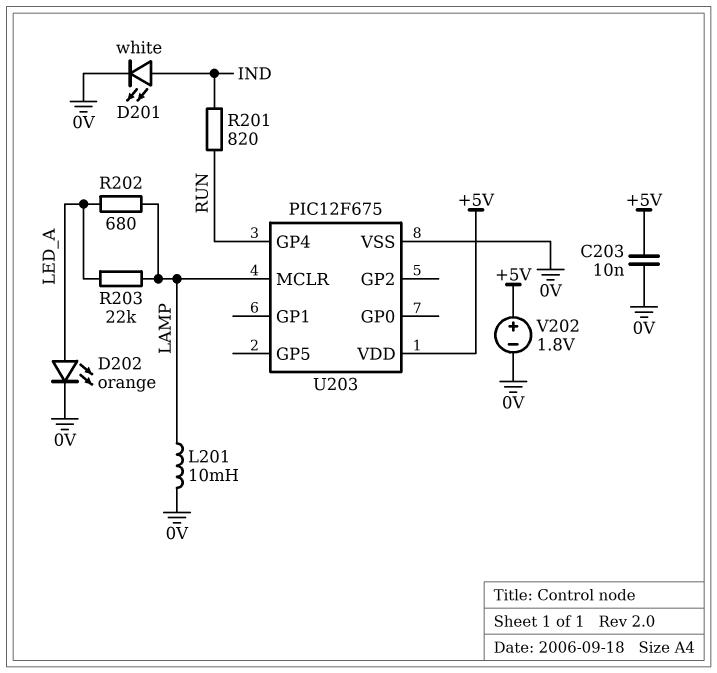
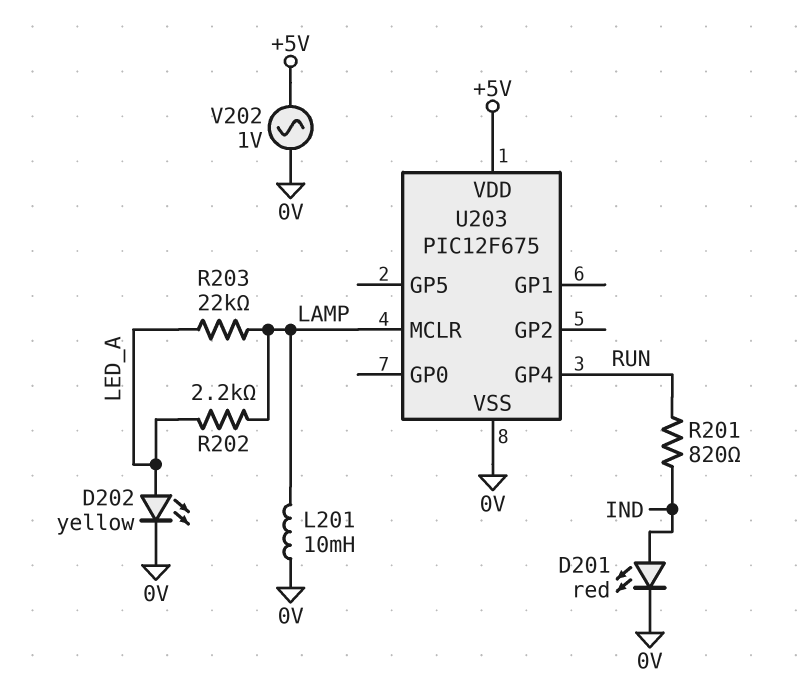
C203: 10nF (+5V, 0V) -> none
D201: LED white (A IND, K 0V) -> LED red (A IND, K 0V)
D202: LED orange (A LED_A, K 0V) -> LED yellow (A LED_A, K 0V)
R202: 680 (LAMP, LED_A) -> 2.2k (LAMP, LED_A)
V202: 1.8V (plus +5V, minus 0V) -> AC 1V (+5V, 0V)

